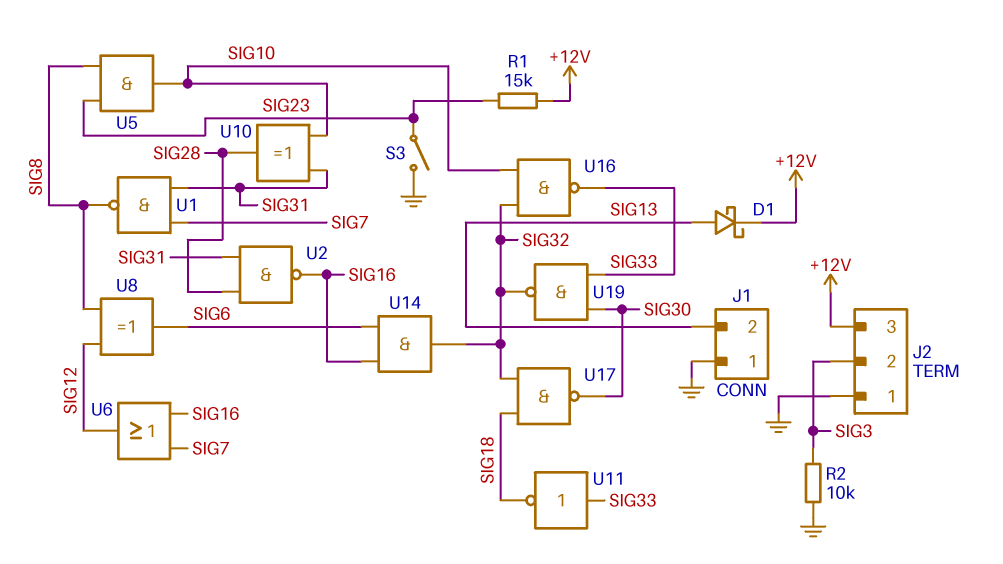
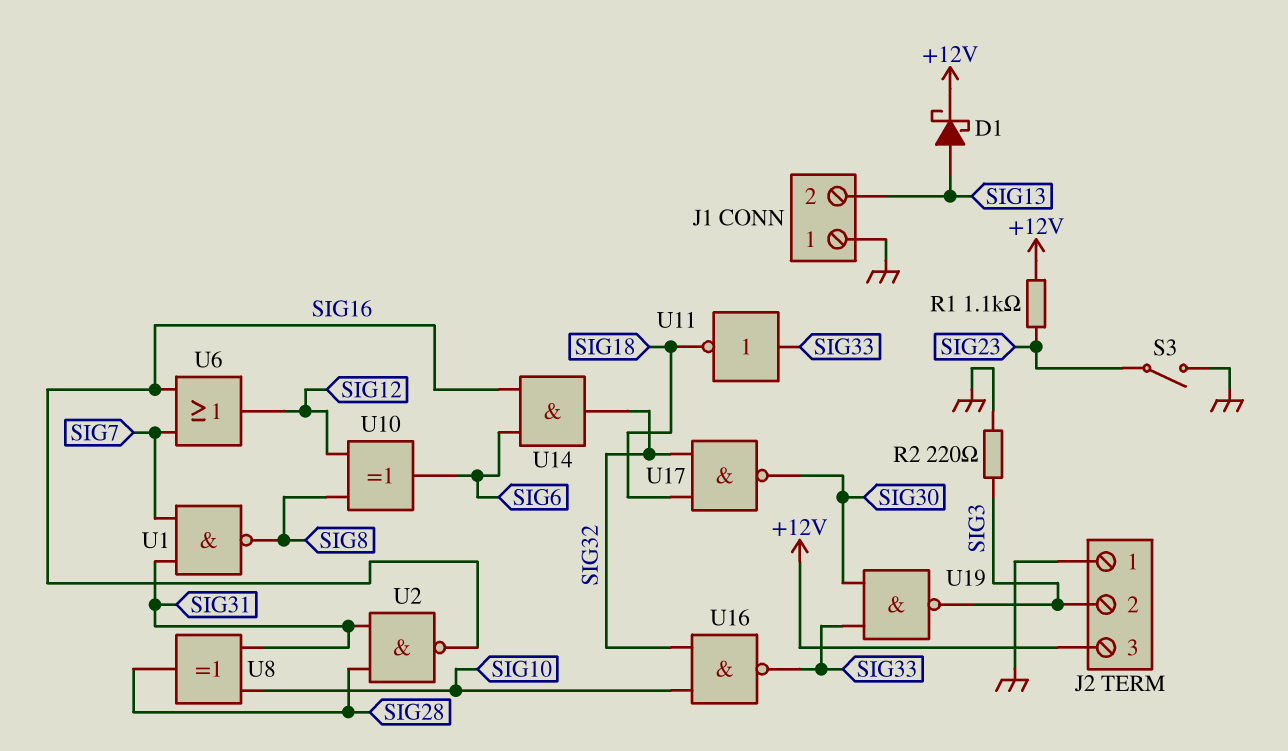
R1: 15k (+12V, SIG23) -> 1.1k (+12V, SIG23)
R2: 10k (GND, SIG3) -> 220 (GND, SIG3)
U5: AND (in SIG8, in SIG23, out SIG10) -> none
U8: XOR (in SIG8, in SIG12, out SIG6) -> XOR (in SIG10, in SIG31, out SIG28)
U10: XOR (in SIG10, in SIG31, out SIG28) -> XOR (in SIG8, in SIG12, out SIG6)
U19: NAND (in SIG30, in SIG33, out SIG32) -> NAND (in SIG30, in SIG33, out SIG3)

